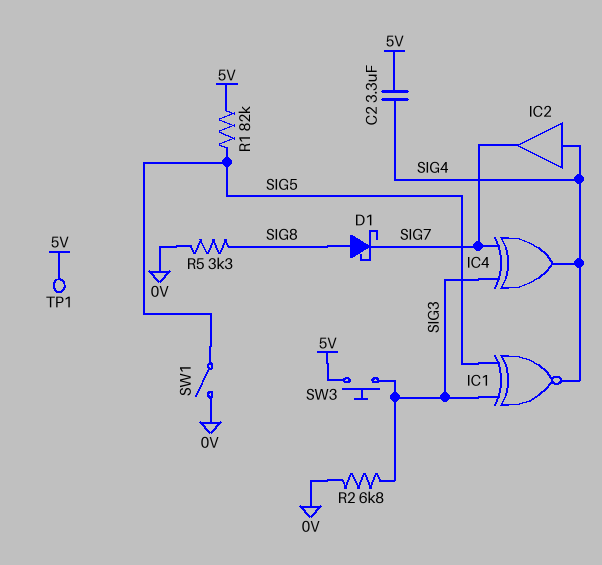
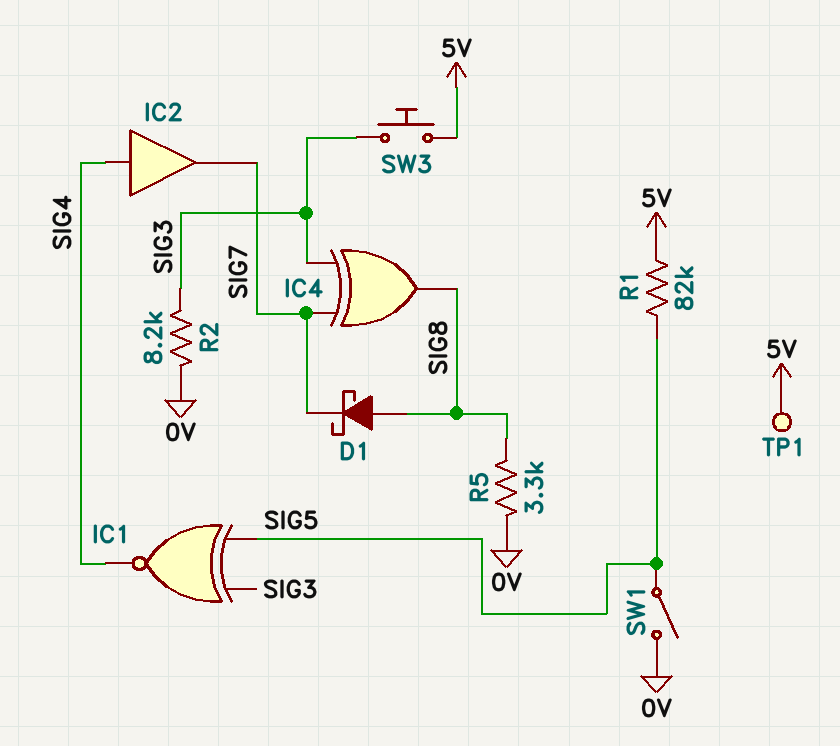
C2: 3.3uF (5V, SIG4) -> none
IC4: XOR (in SIG3, in SIG7, out SIG4) -> XOR (in SIG3, in SIG7, out SIG8)
R2: 6.8k (0V, SIG3) -> 8.2k (0V, SIG3)

